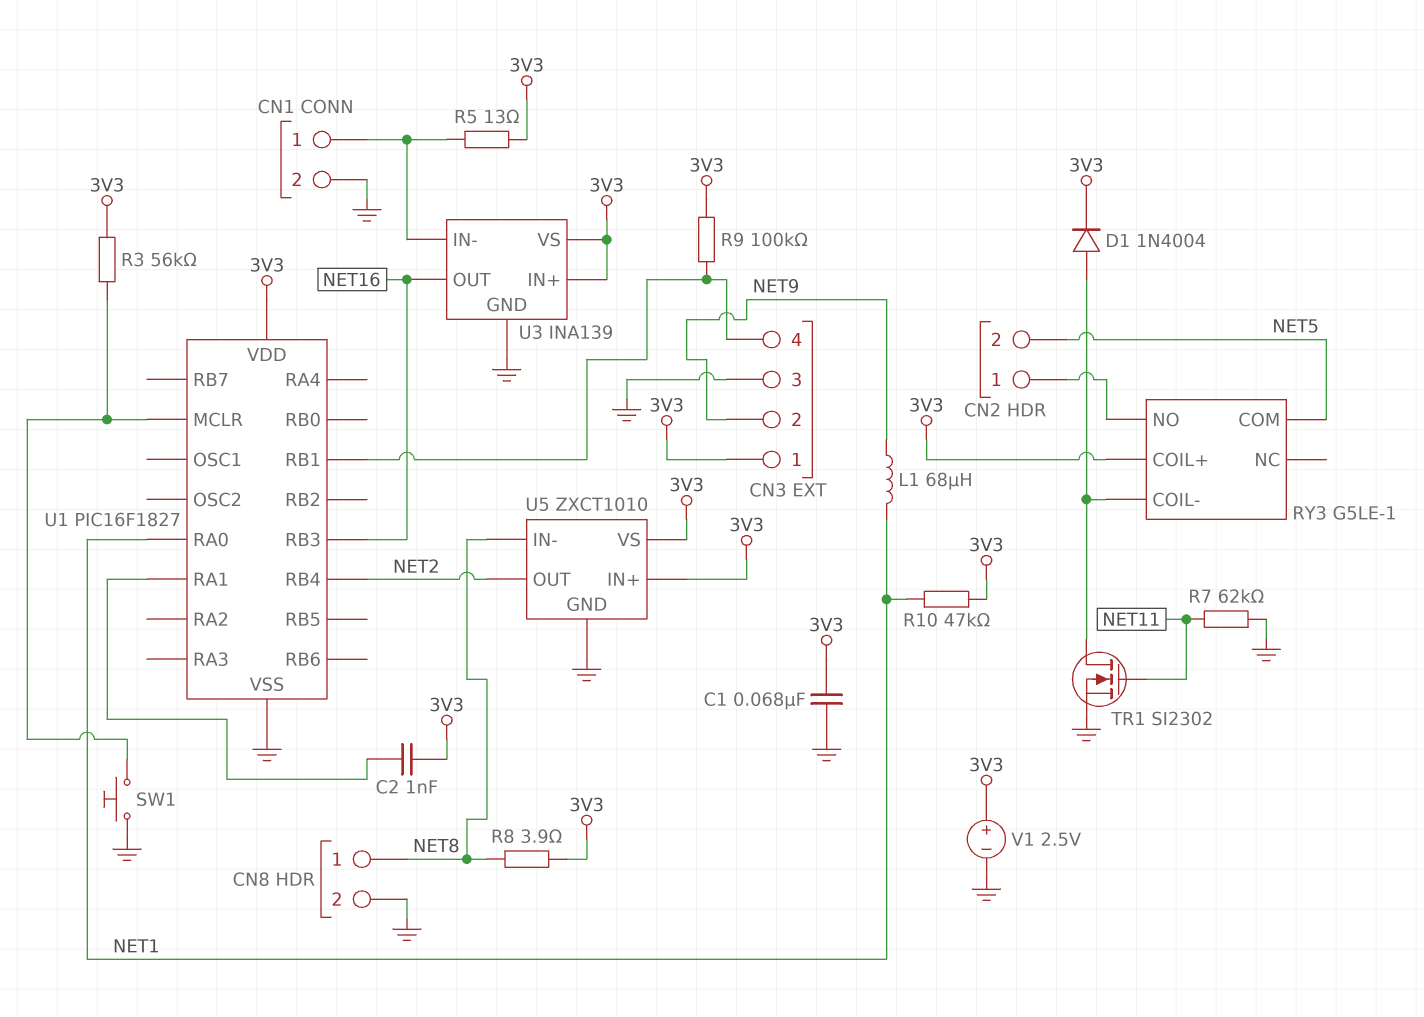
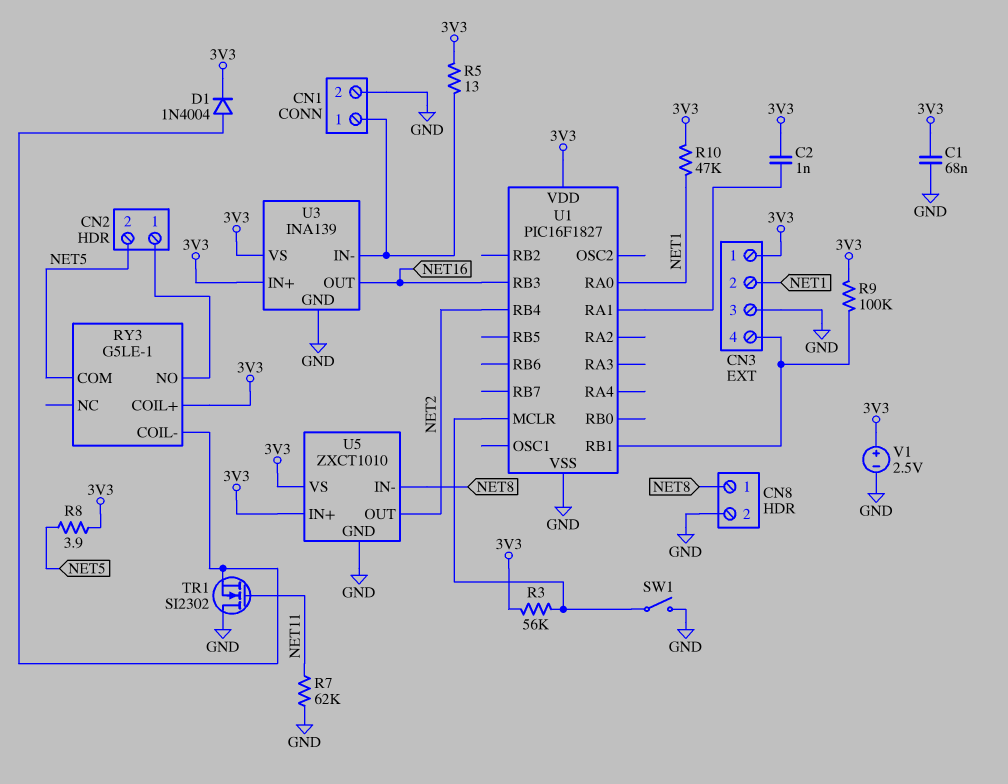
CN3 pin 2: NET9 -> NET1
L1: 68uH (NET1, NET9) -> none
R8: 3.9 (3V3, NET8) -> 3.9 (3V3, NET5)
SW1: button (GND, U1/MCLR) -> switch (GND, U1/MCLR)
TR1: NMOS SI2302 (G NET11, D RY3/COIL-, S GND) -> NMOS SI2302 (G NET11, D GND, S RY3/COIL-)

